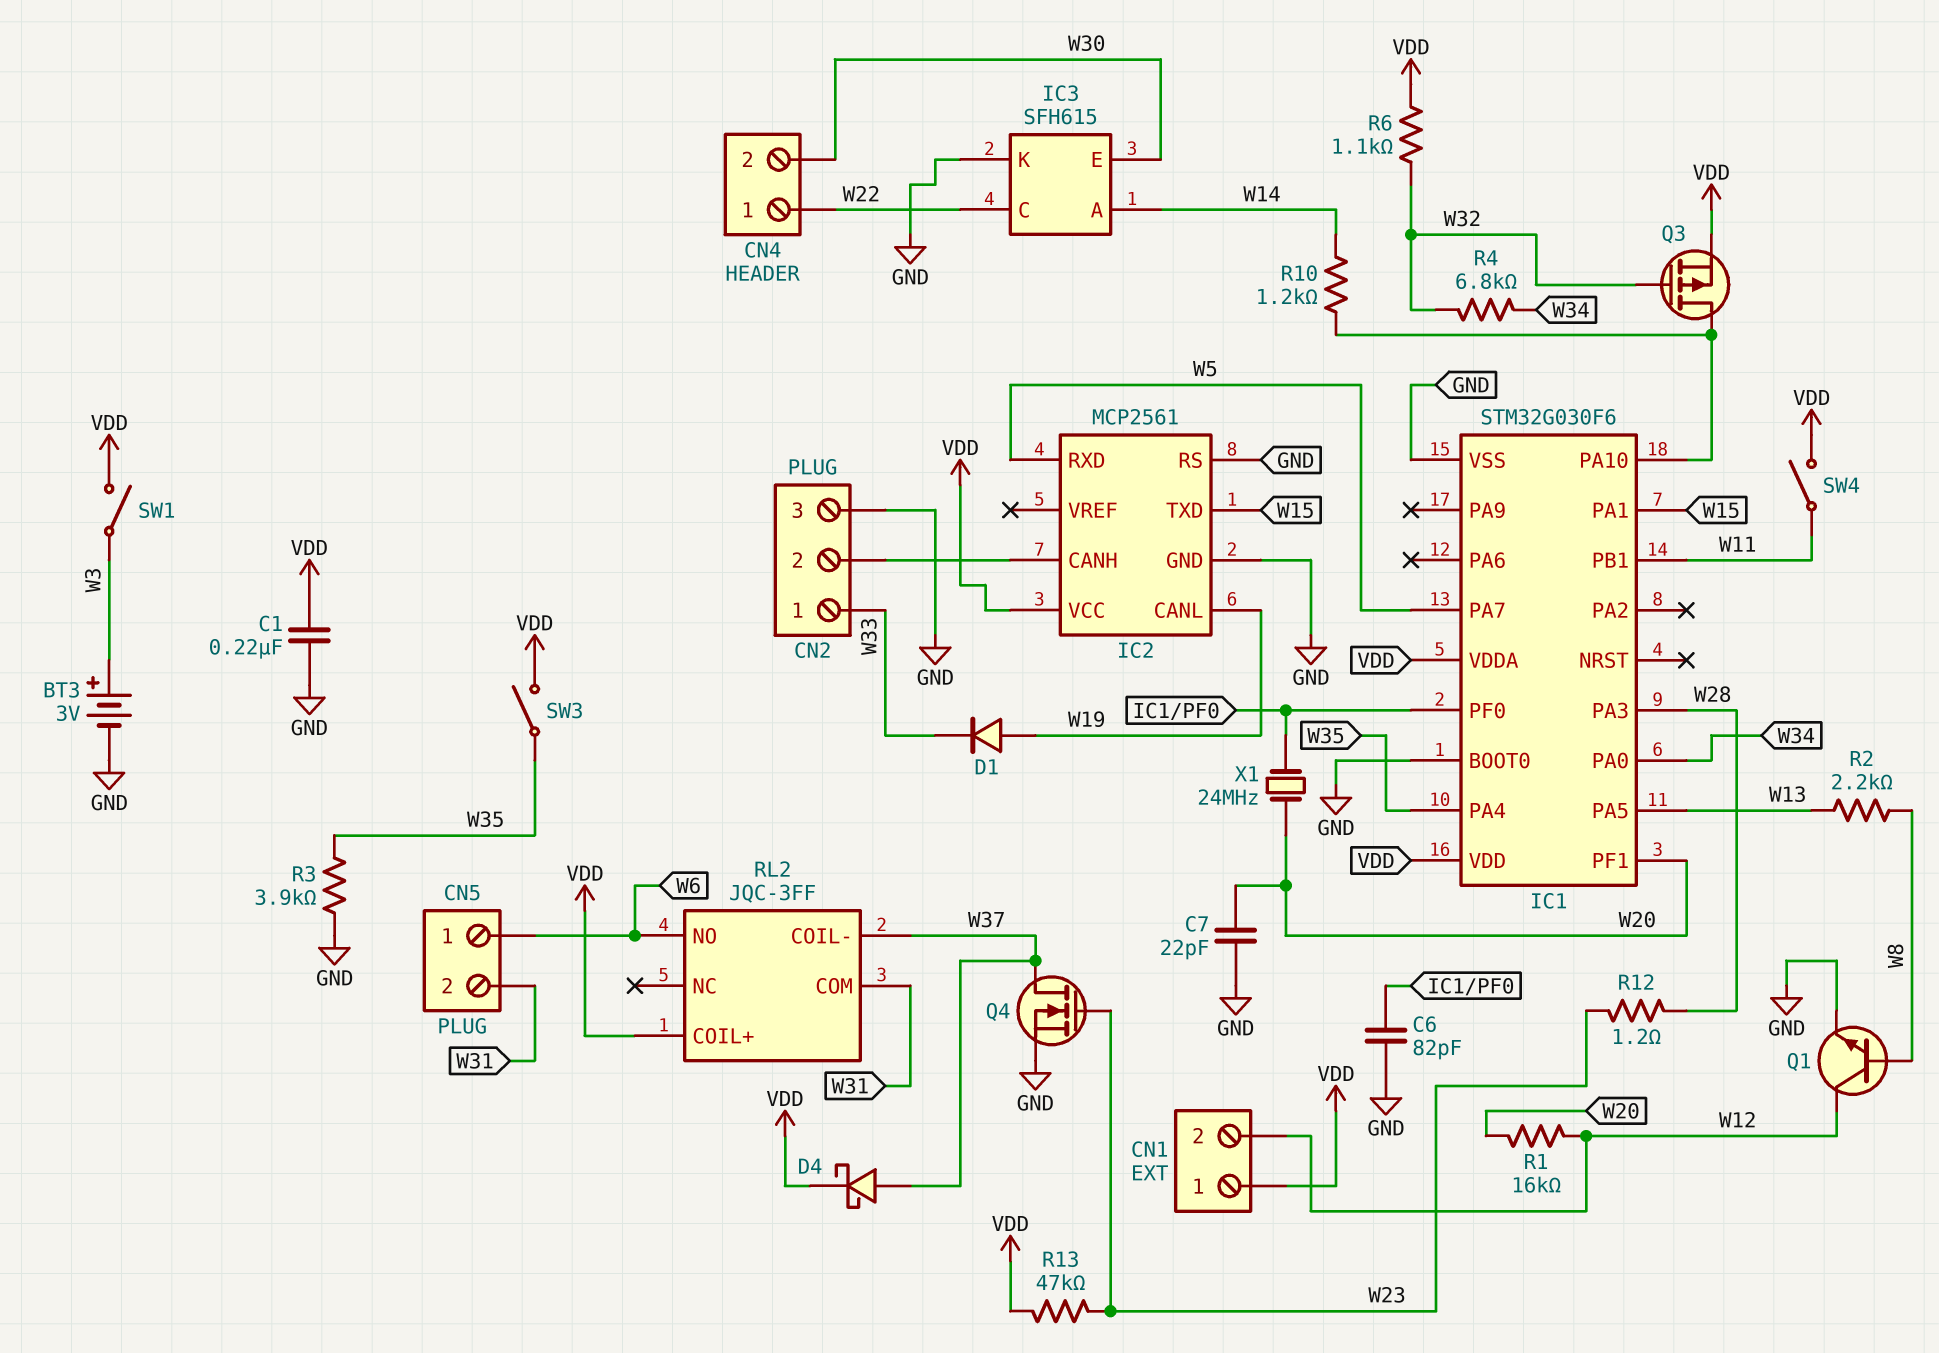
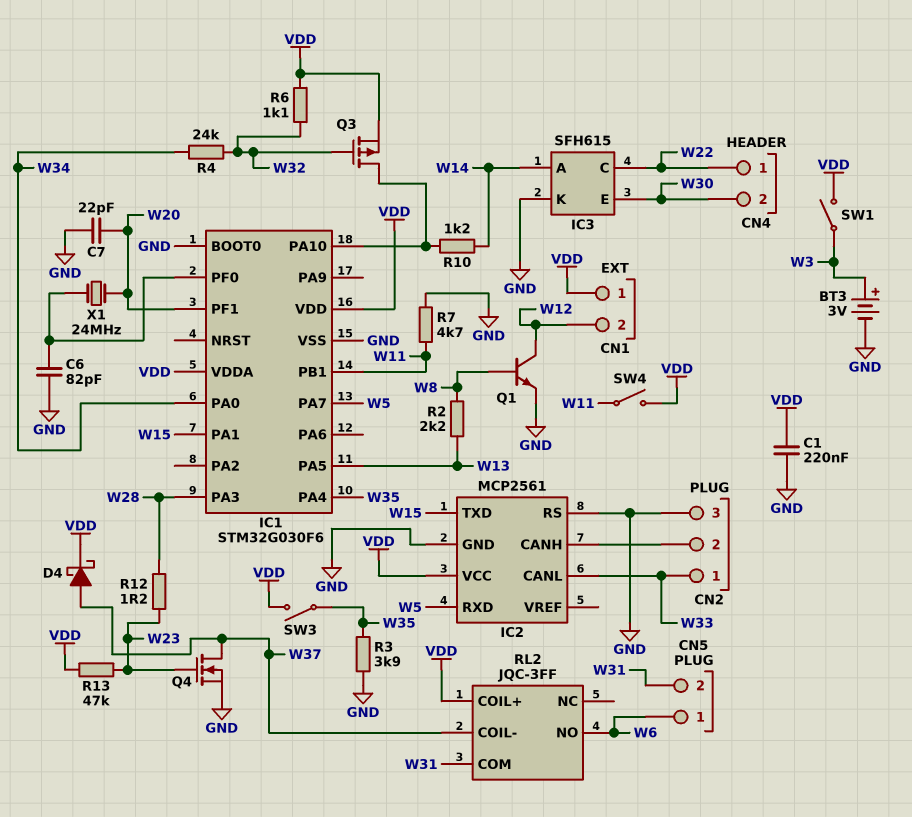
D1: diode (A W19, K W33) -> none
IC2 pin CANL: W19 -> W33
R1: 16k (W12, W20) -> none
R4: 6.8k (W32, W34) -> 24k (W32, W34)
R7: none -> 4.7k (GND, W11)

